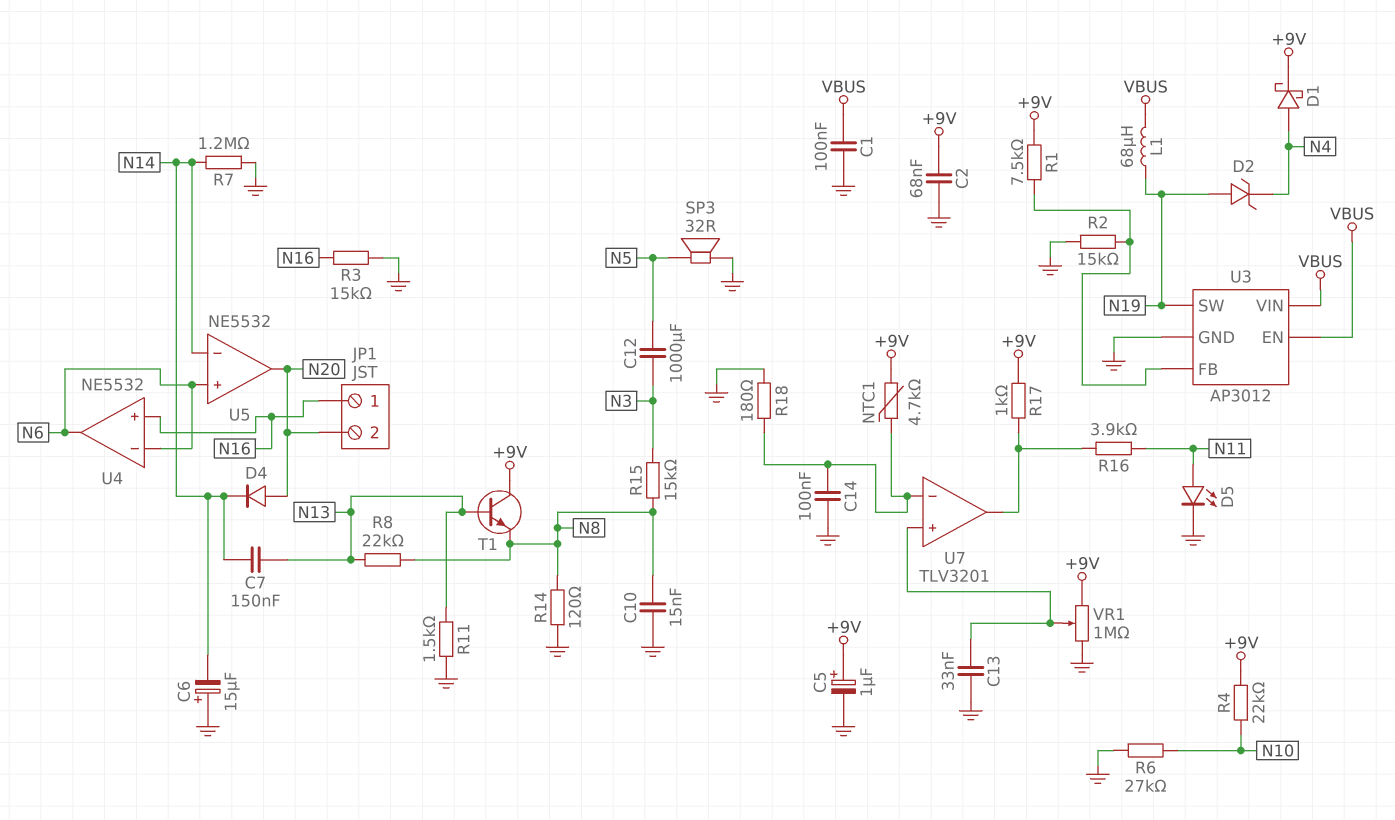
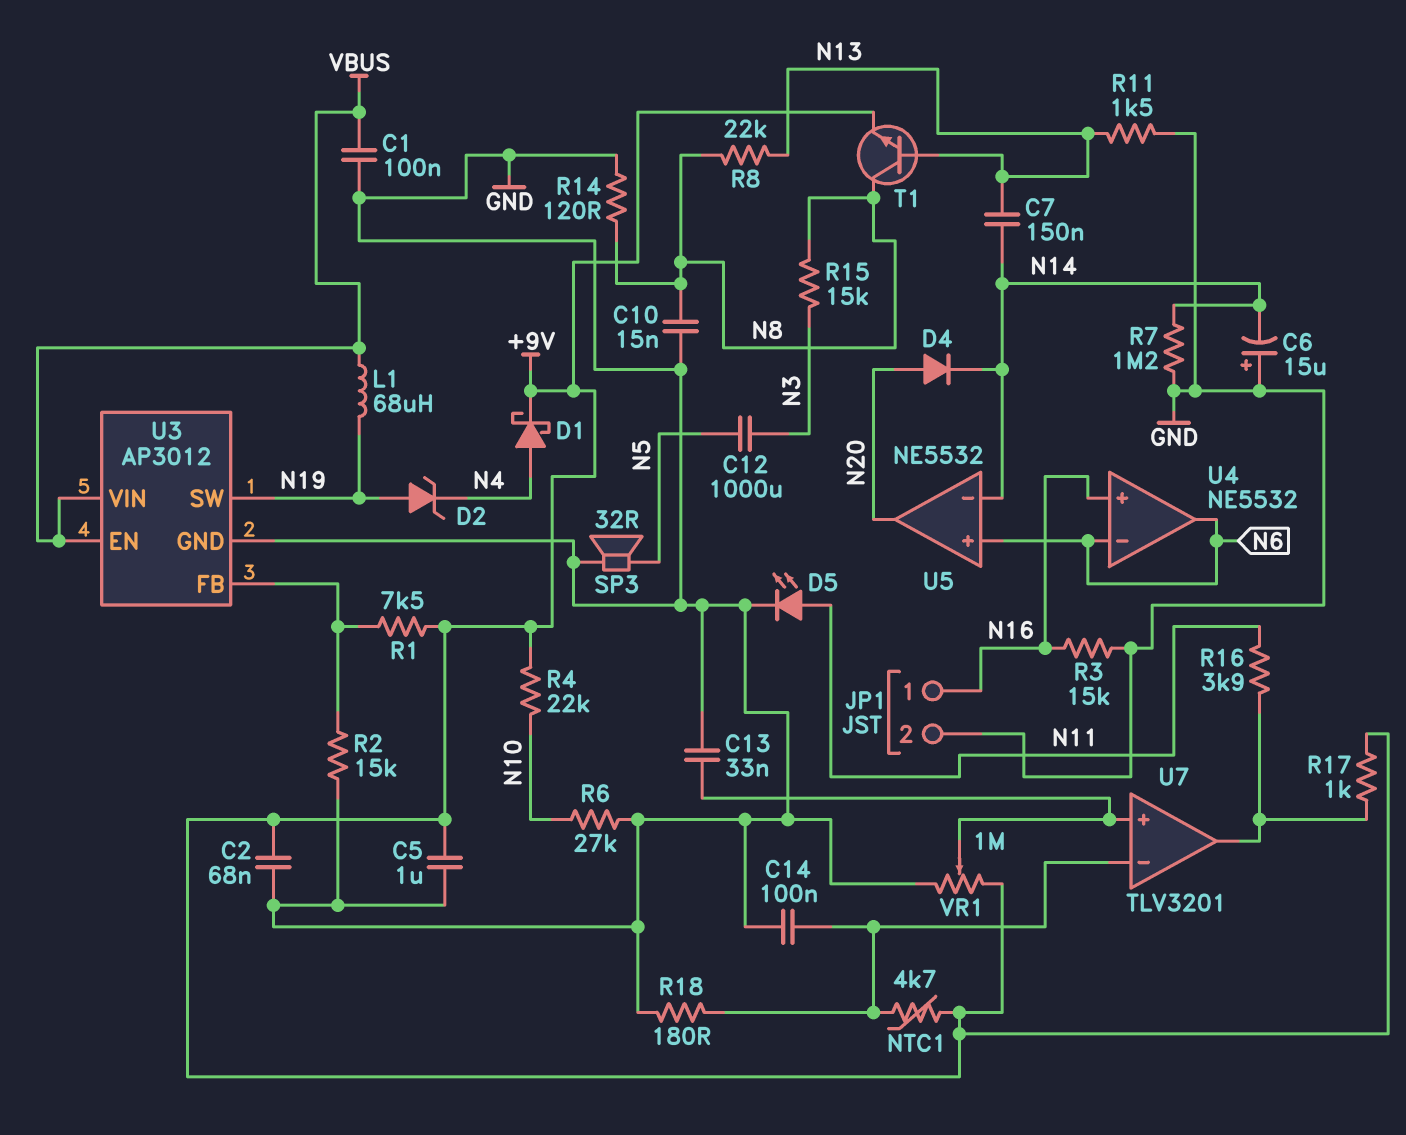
C5: 1uF (plus +9V, minus GND) -> 1uF (+9V, GND)
JP1 pin 2: N20 -> GND
T1: NPN (B N13, C +9V, E N8) -> NPN (B N13, C N8, E +9V)

